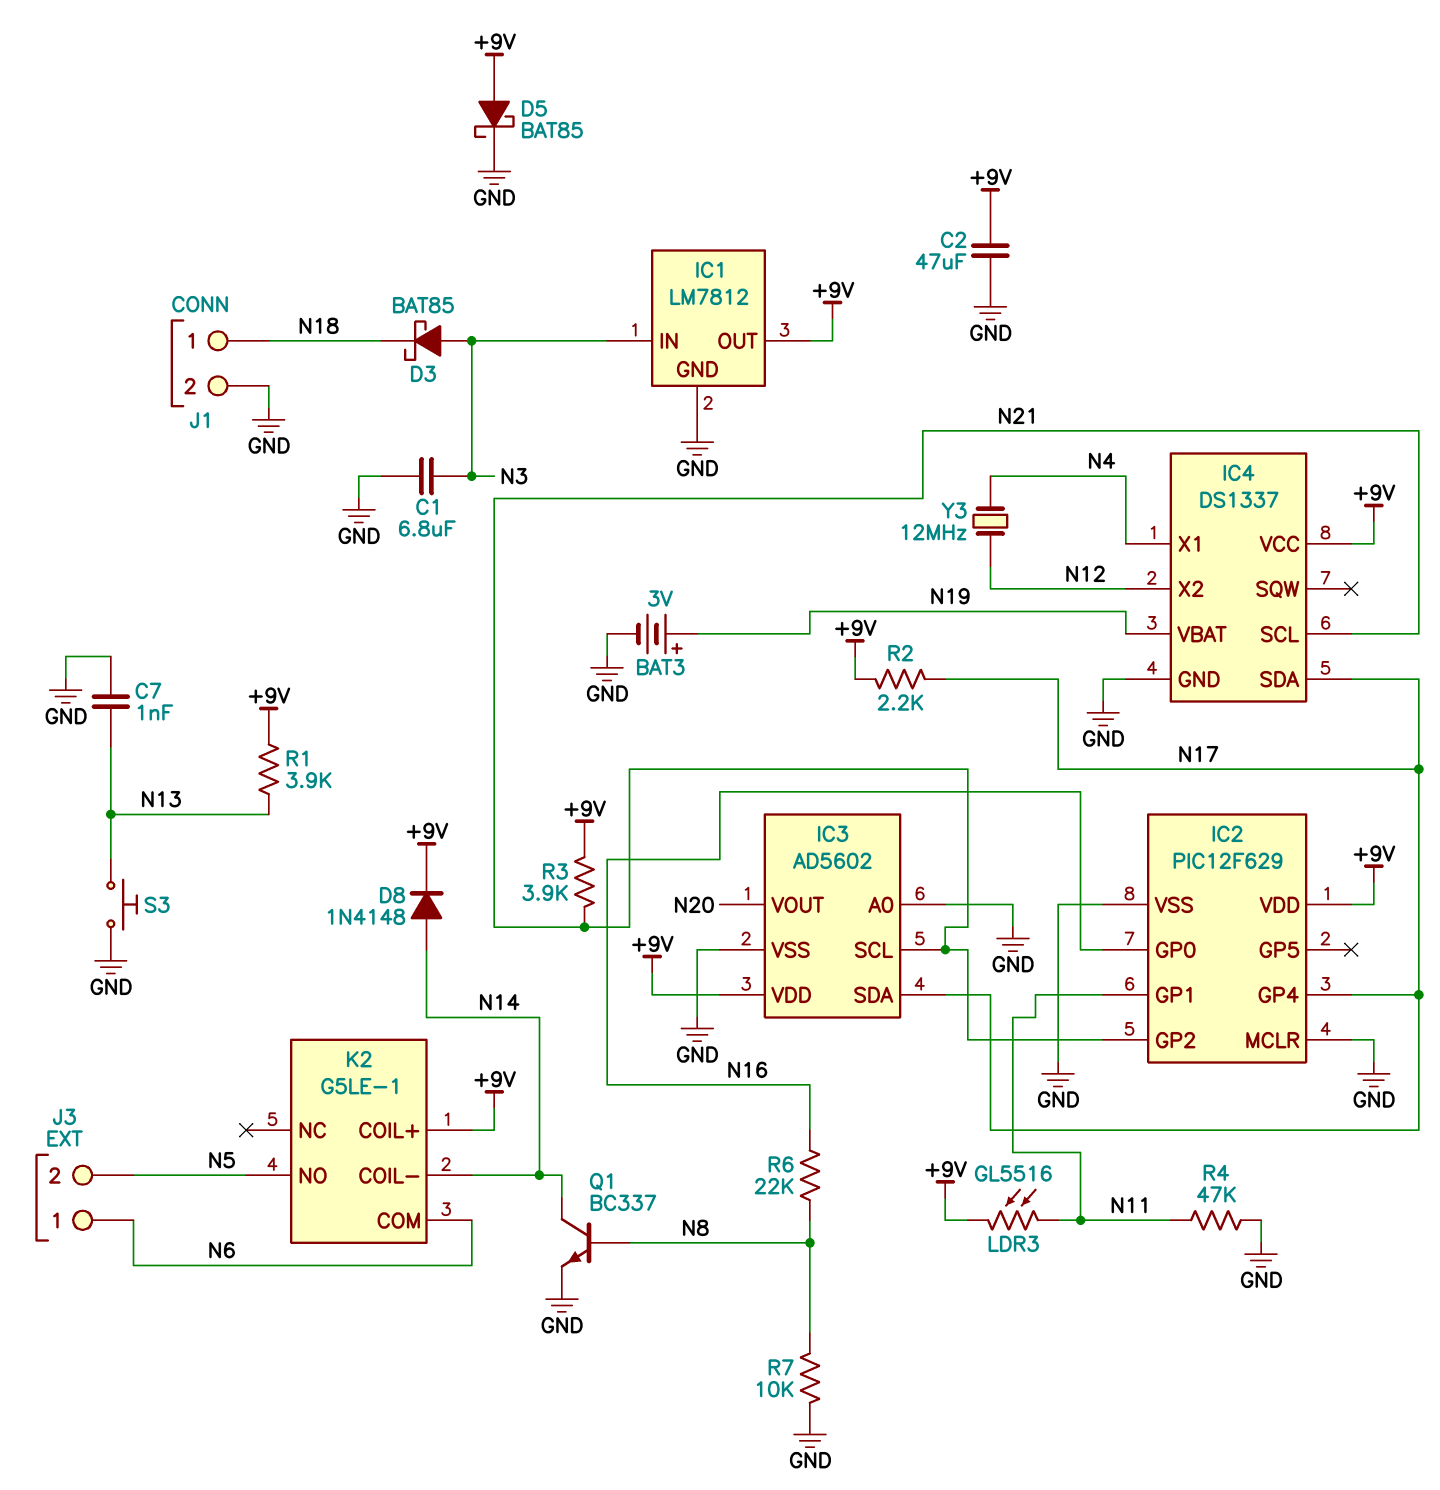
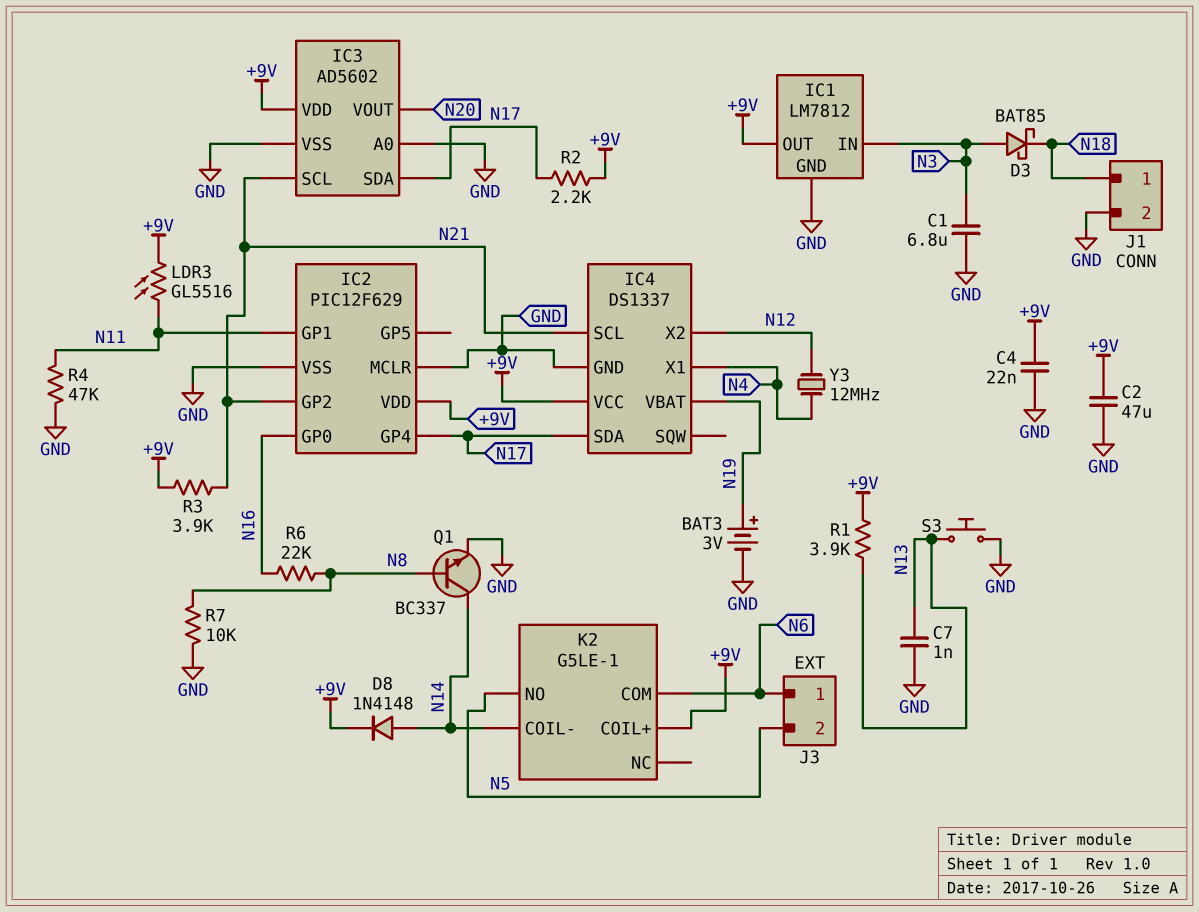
C4: none -> 22nF (+9V, GND)
D5: schottky BAT85 (A +9V, K GND) -> none

